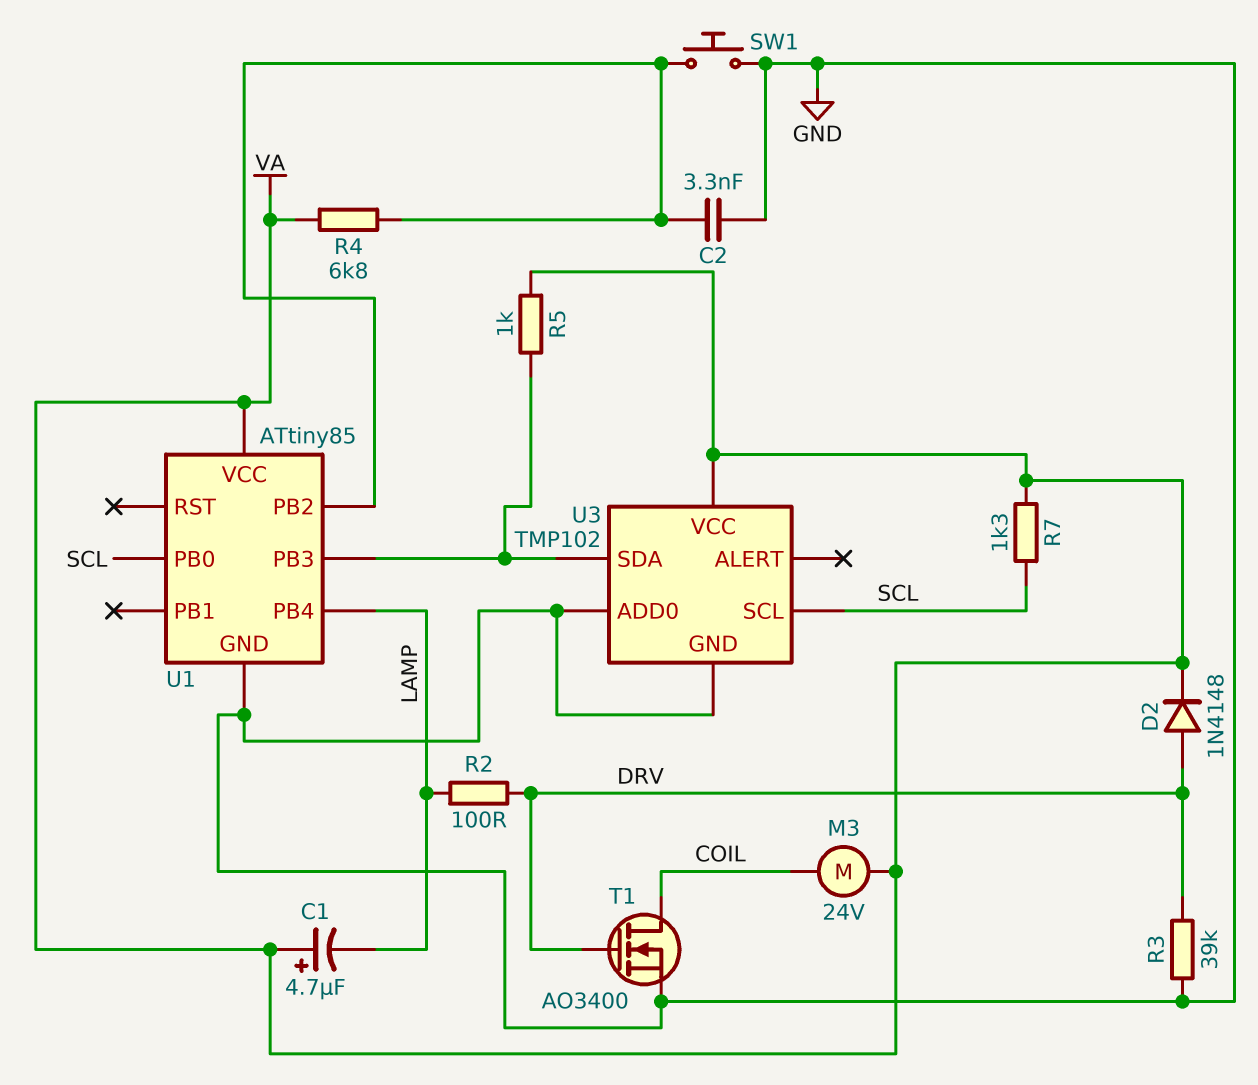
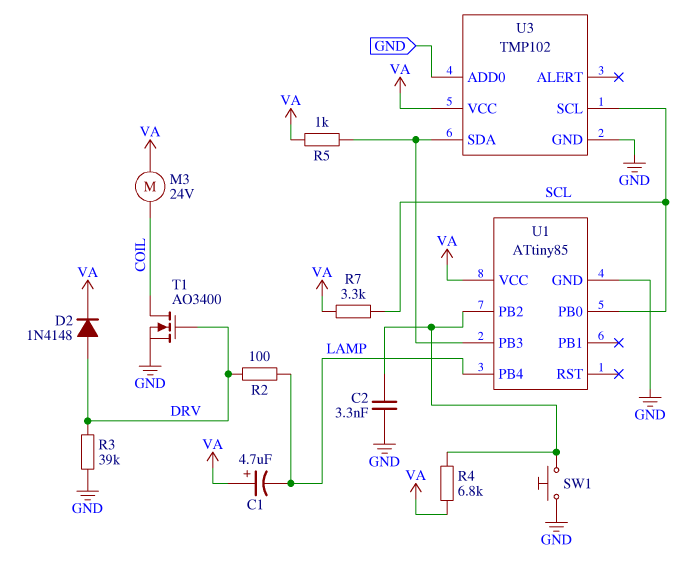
R7: 1.3k (SCL, VA) -> 3.3k (SCL, VA)

